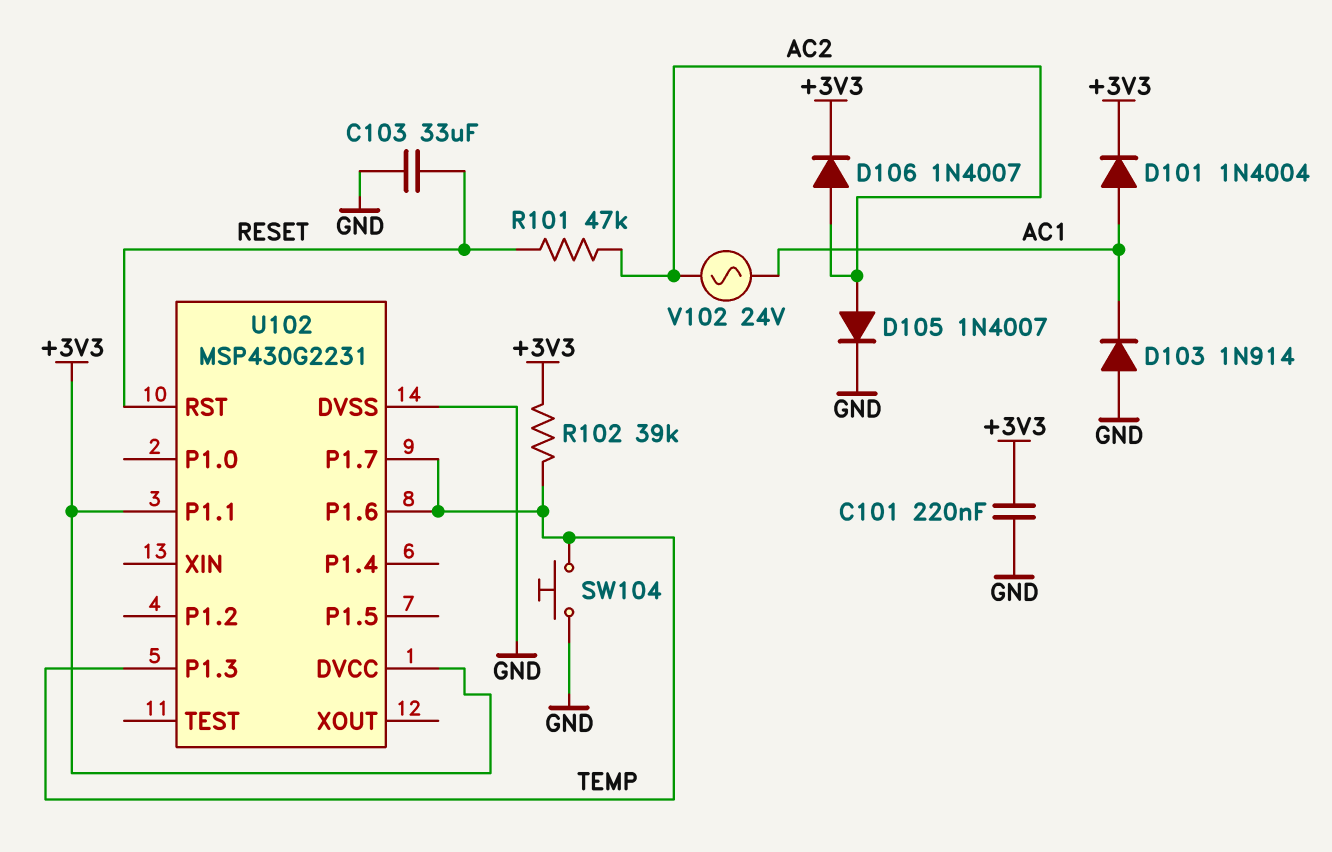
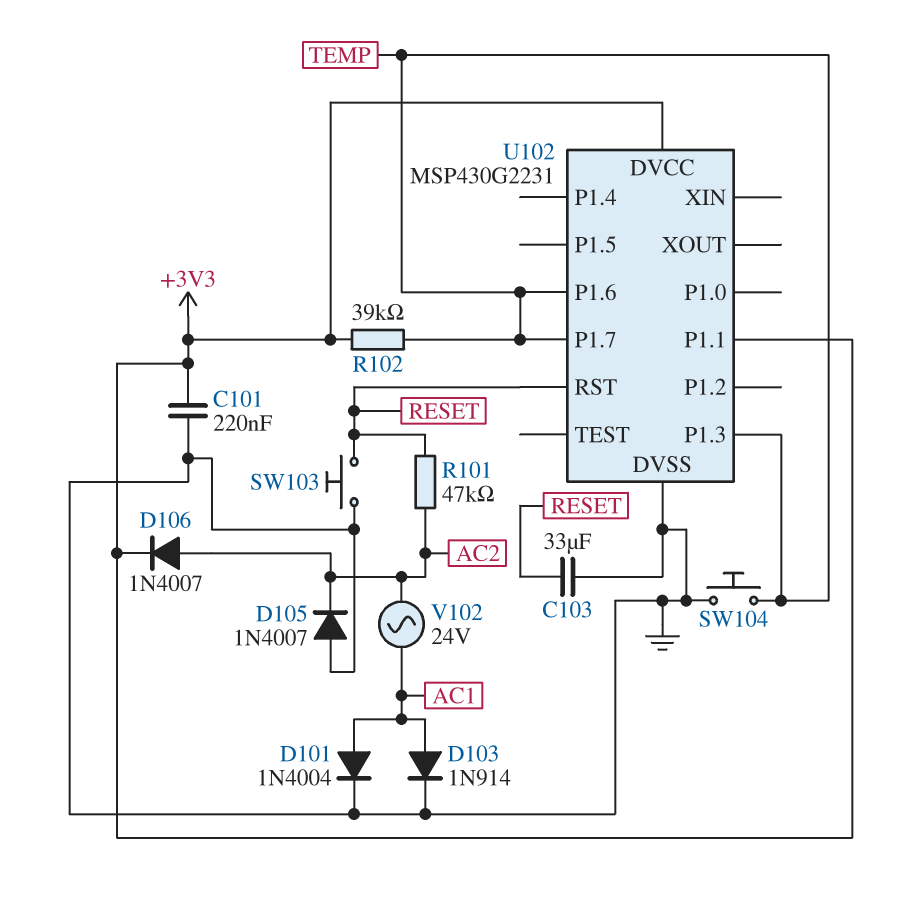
D101: diode 1N4004 (A AC1, K +3V3) -> diode 1N4004 (A AC1, K GND)
D103: diode 1N914 (A GND, K AC1) -> diode 1N914 (A AC1, K GND)
D105: diode 1N4007 (A AC2, K GND) -> diode 1N4007 (A GND, K AC2)
SW103: none -> button (GND, RESET)

